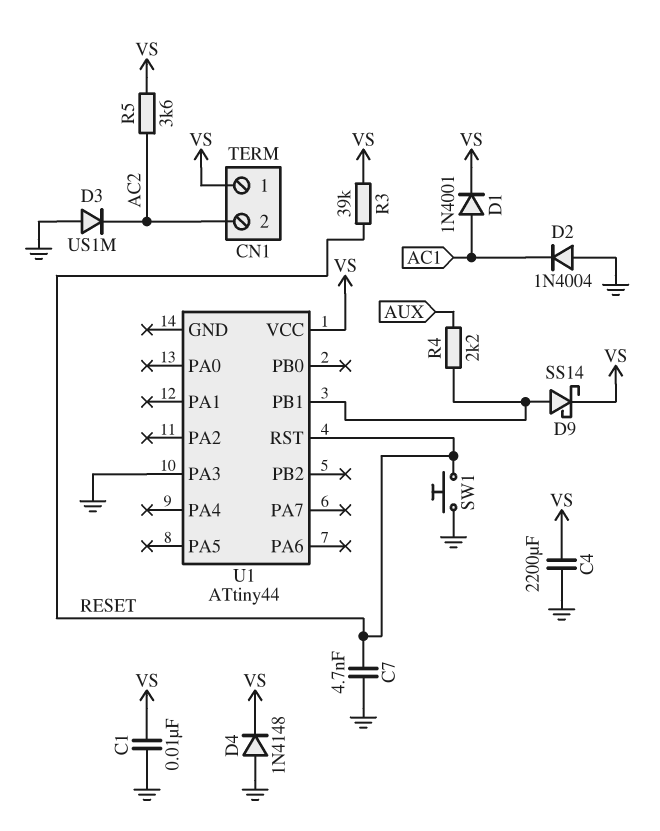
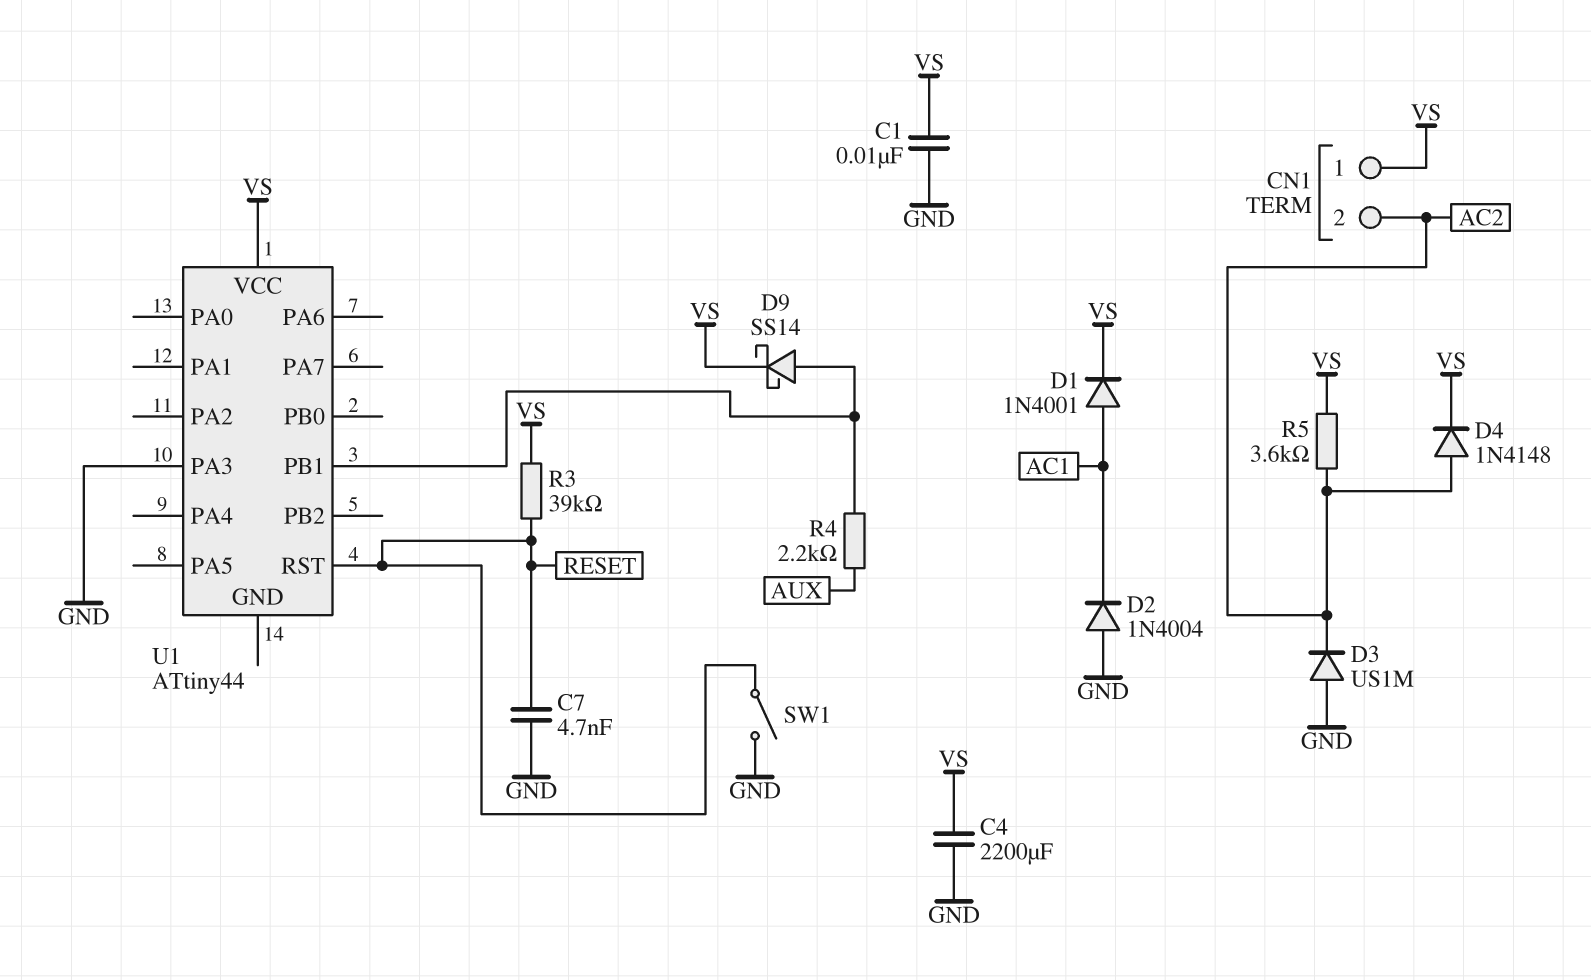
D4: diode 1N4148 (A GND, K VS) -> diode 1N4148 (A AC2, K VS)
SW1: button (GND, RESET) -> switch (GND, RESET)

